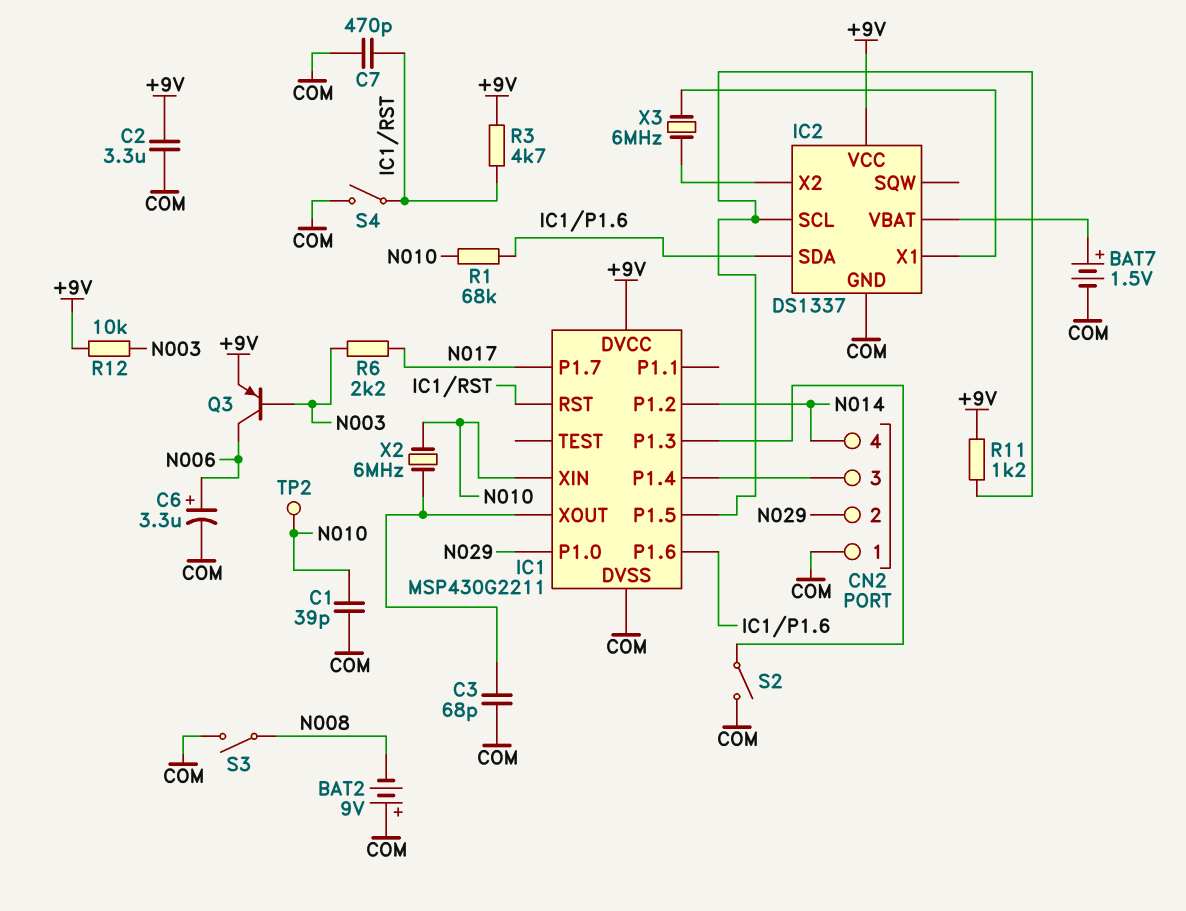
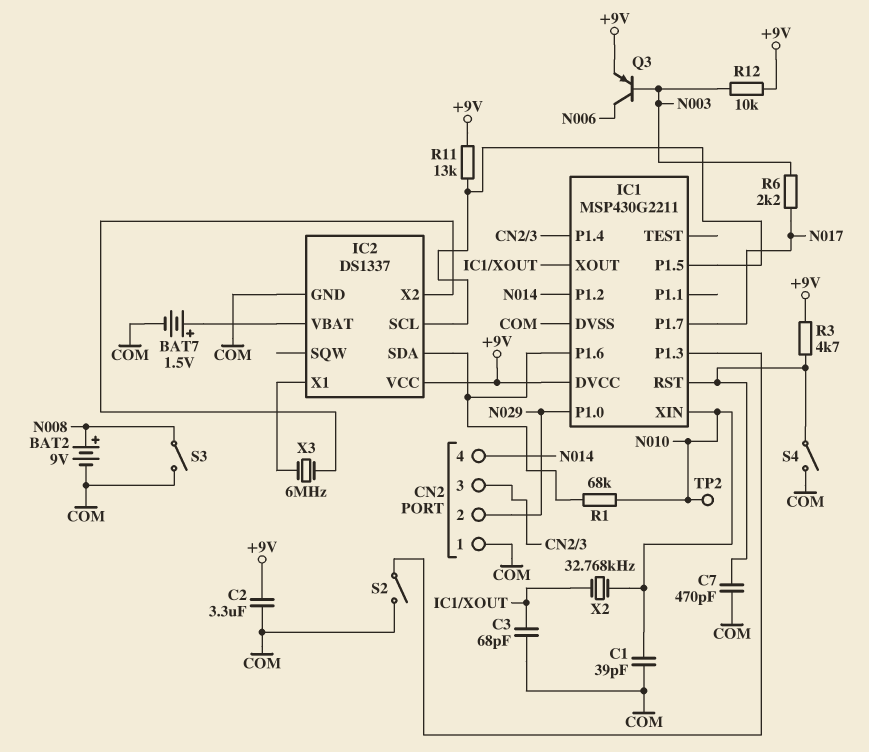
BAT2: 9V (plus COM, minus N008) -> 9V (plus N008, minus COM)
C6: 3.3uF (plus N006, minus COM) -> none
R11: 1.2k (+9V, IC1/P1.5) -> 13k (+9V, IC1/P1.5)
X2: 6MHz (IC1/XOUT, N010) -> 32.768kHz (IC1/XOUT, N010)

